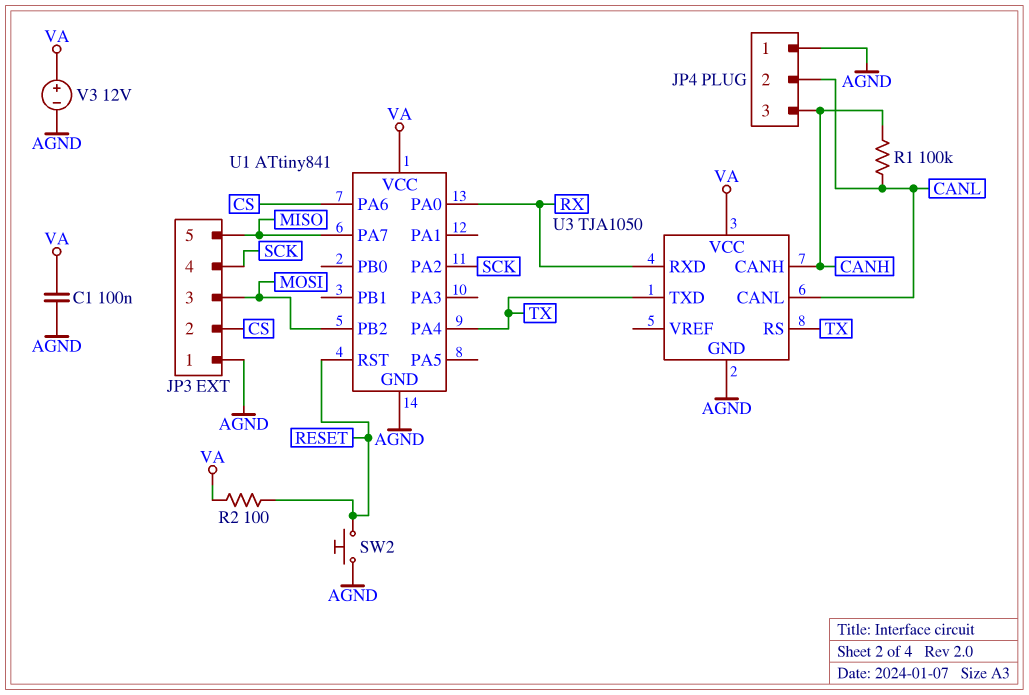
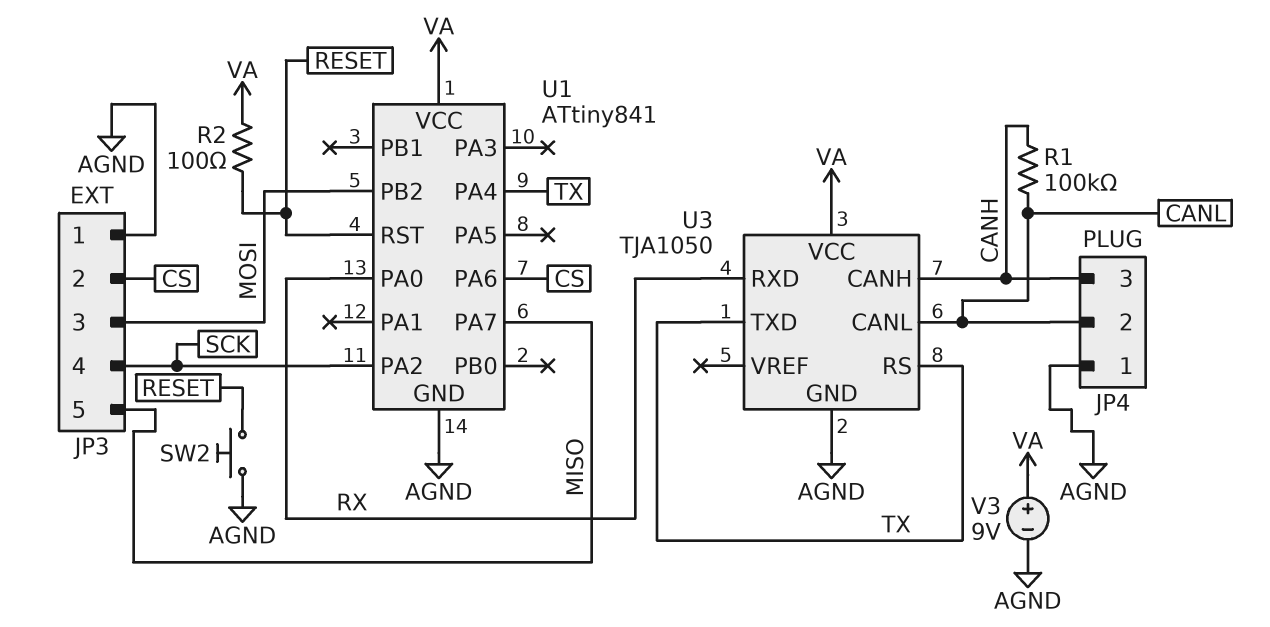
C1: 100nF (AGND, VA) -> none
V3: 12V (plus VA, minus AGND) -> 9V (plus VA, minus AGND)

